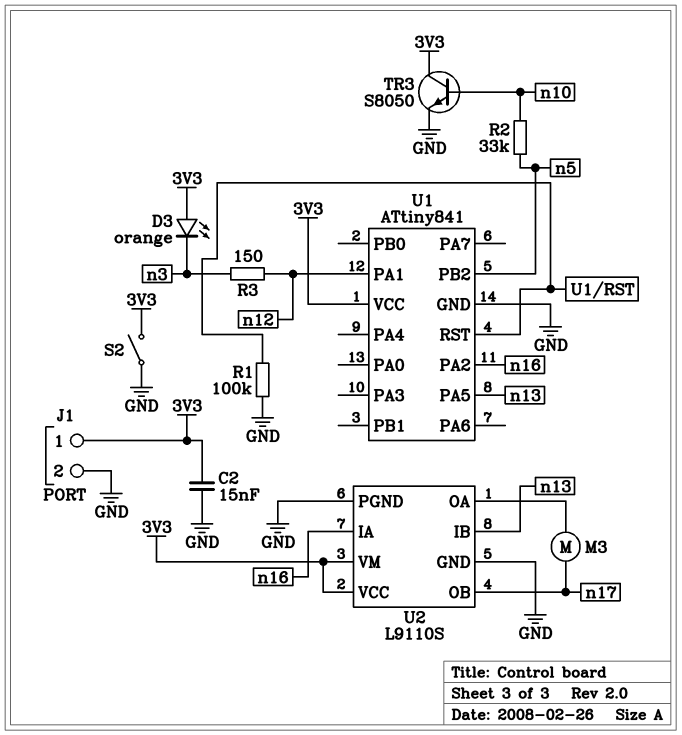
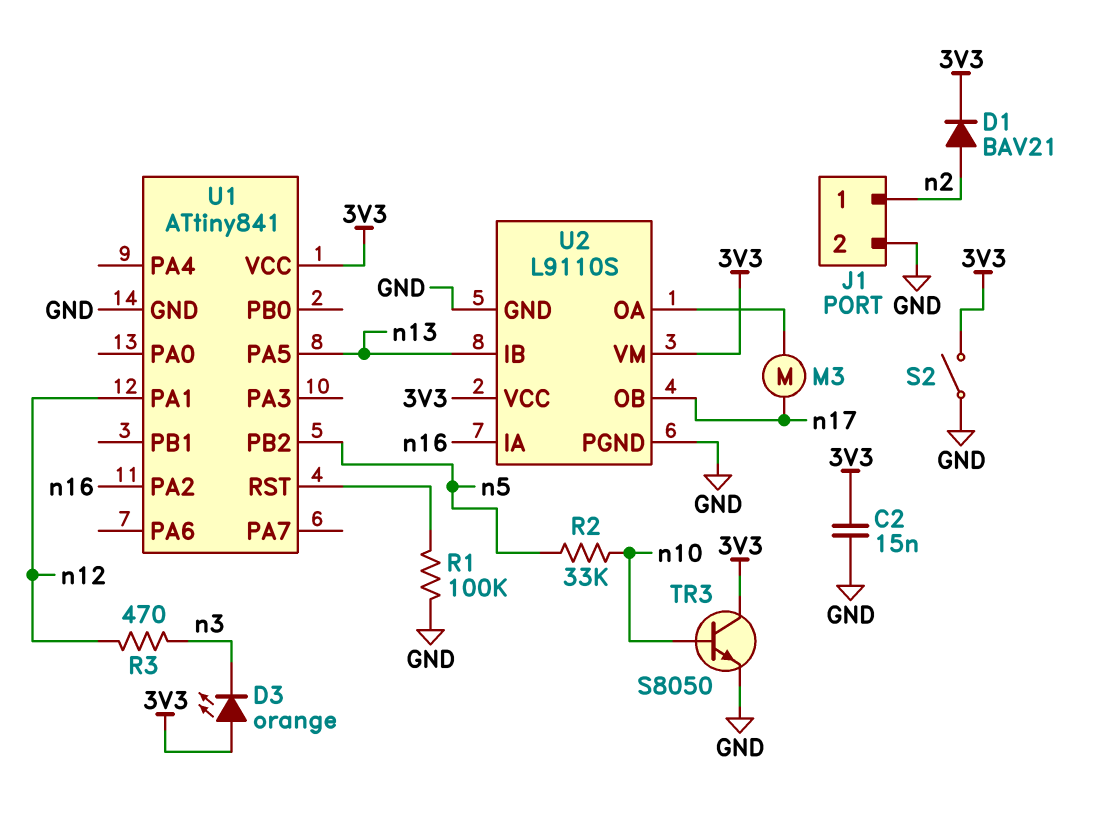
D1: none -> diode BAV21 (A n2, K 3V3)
J1 pin 1: 3V3 -> n2
R3: 150 (n3, n12) -> 470 (n3, n12)

